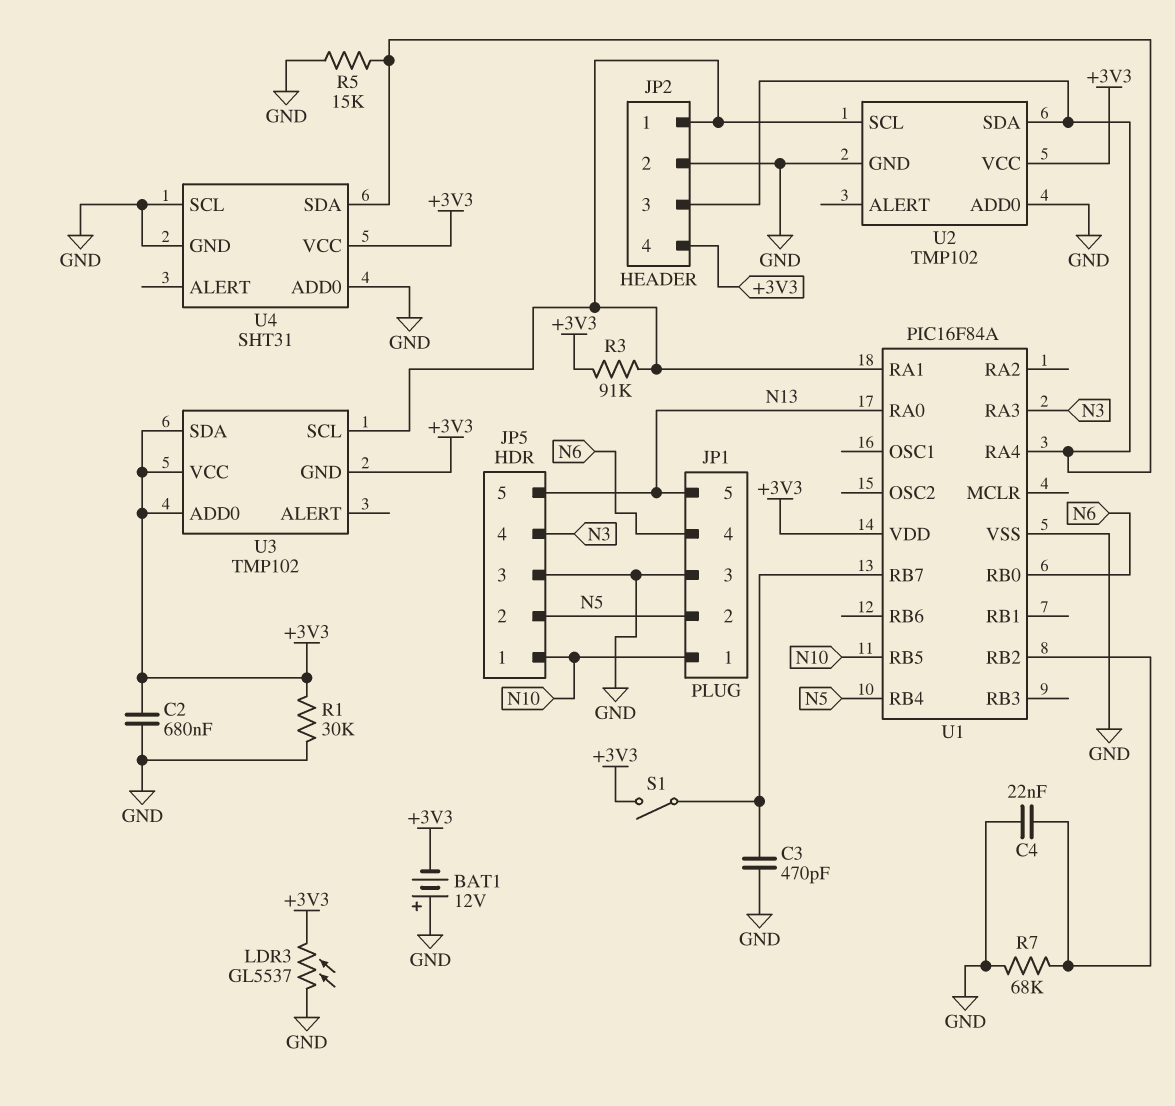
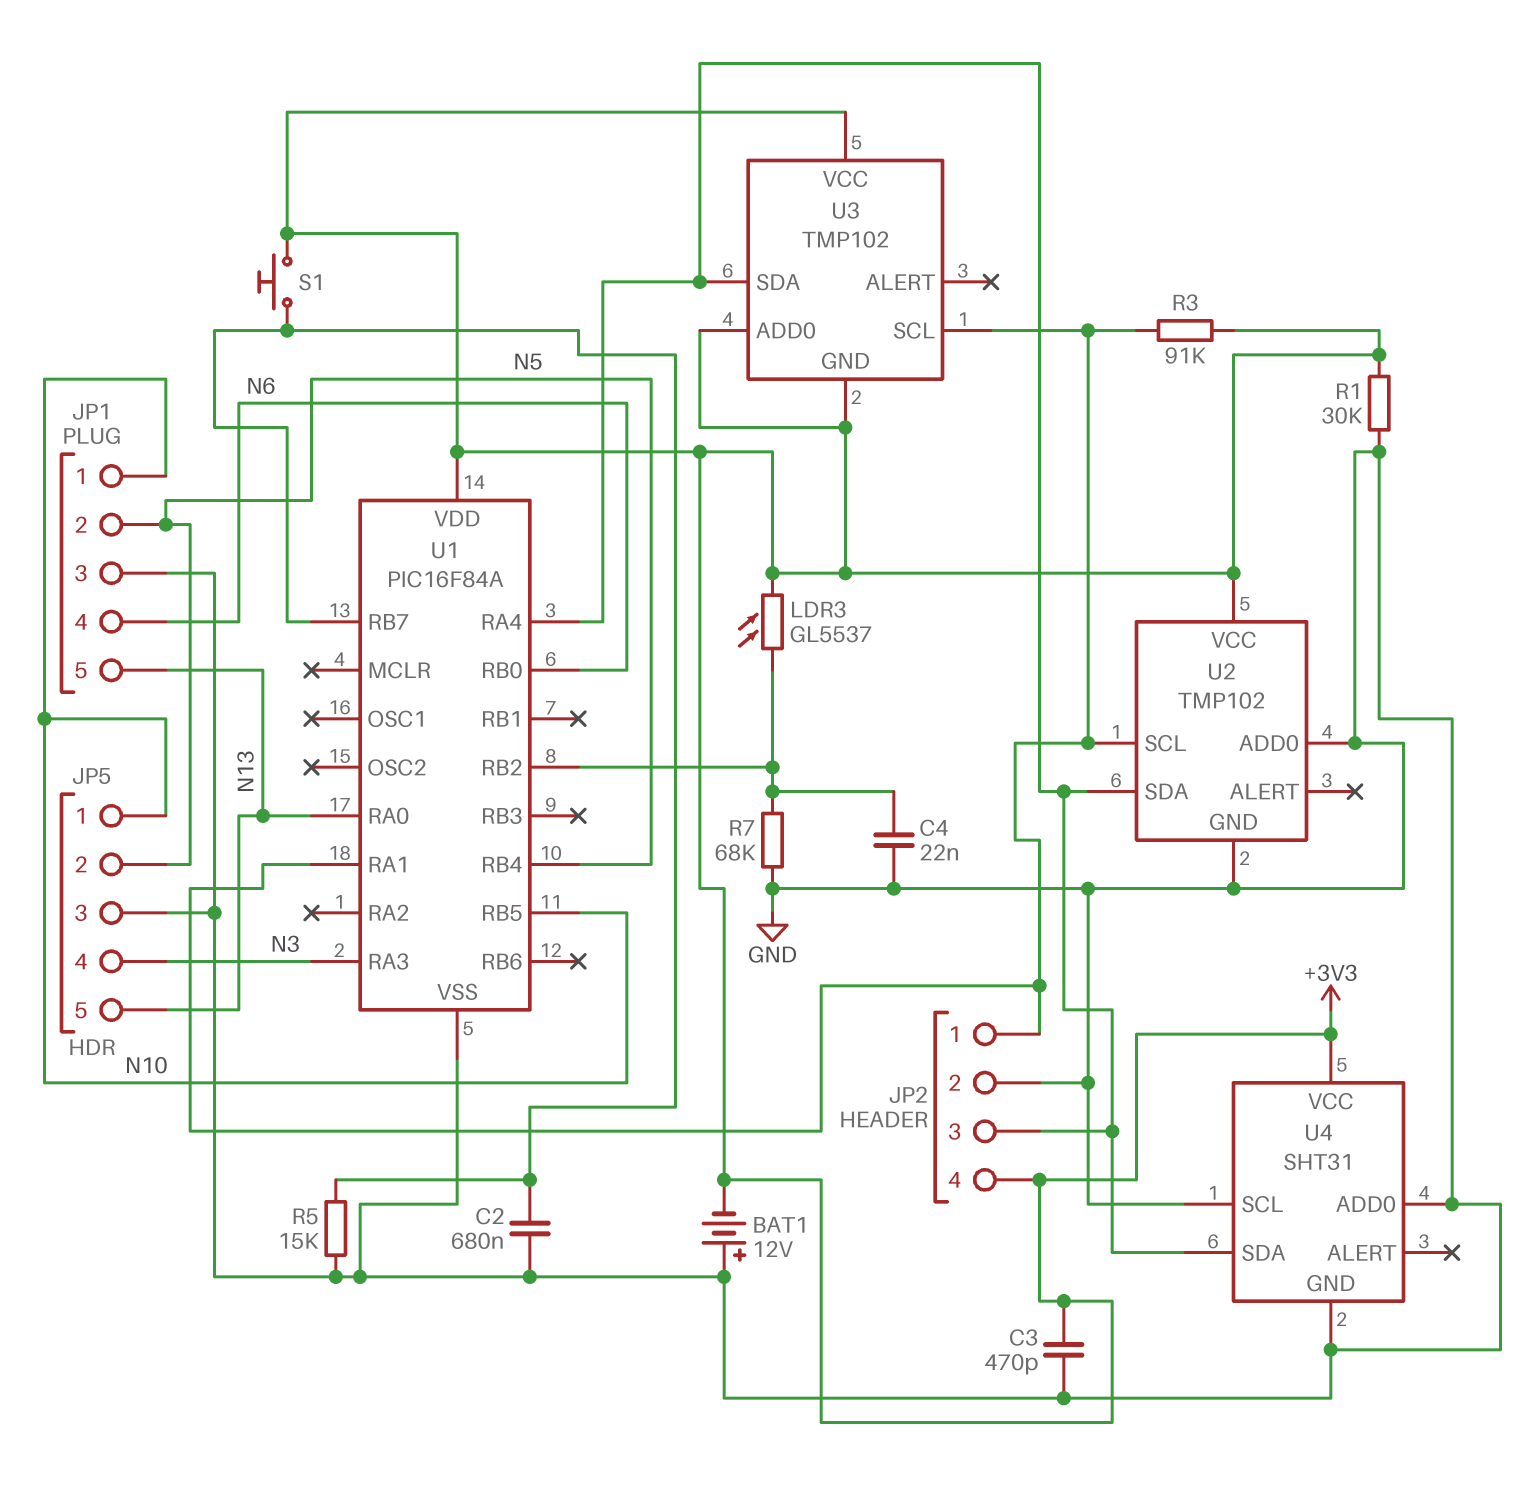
C2: 680nF (+3V3, GND) -> 680nF (GND, U1/RB7)
C3: 470pF (GND, U1/RB7) -> 470pF (+3V3, GND)
LDR3: GL5537 (+3V3, GND) -> GL5537 (+3V3, U1/RB2)
R5: 15k (GND, JP2/3) -> 15k (GND, U1/RB7)
S1: switch (+3V3, U1/RB7) -> button (+3V3, U1/RB7)
U3 pin SDA: +3V3 -> JP2/3

